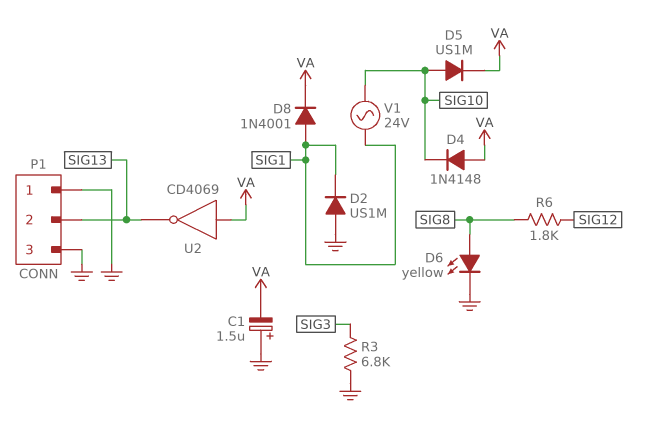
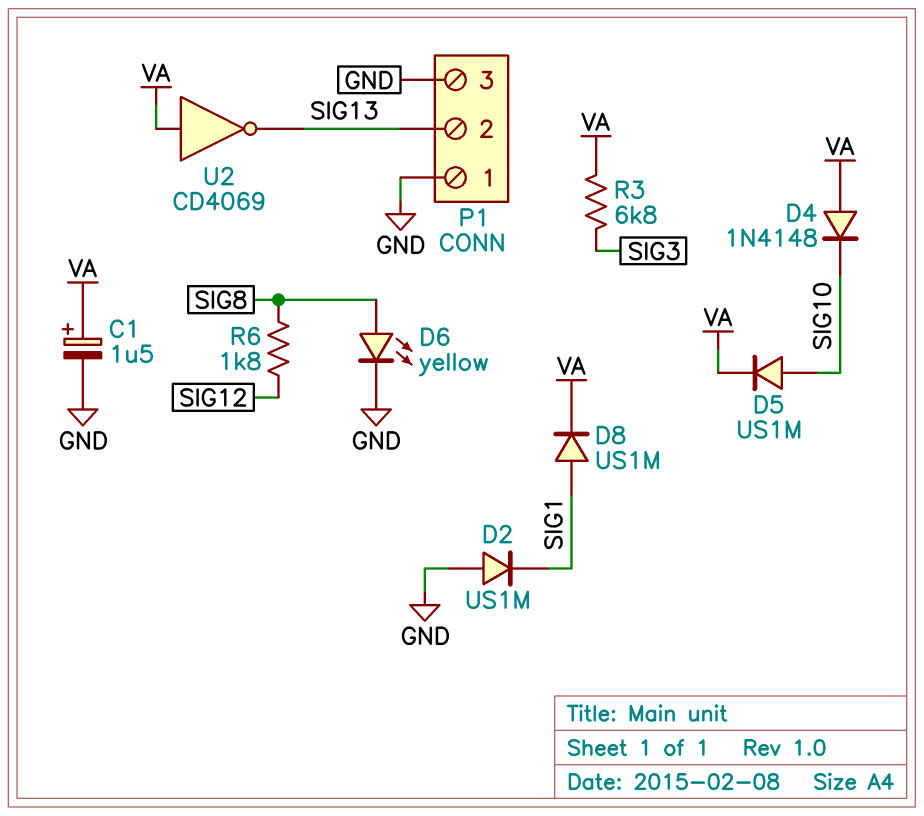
C1: 1.5uF (plus GND, minus VA) -> 1.5uF (plus VA, minus GND)
D8: diode 1N4001 (A SIG1, K VA) -> diode US1M (A SIG1, K VA)
R3: 6.8k (GND, SIG3) -> 6.8k (SIG3, VA)
V1: AC 24V (SIG1, SIG10) -> none

